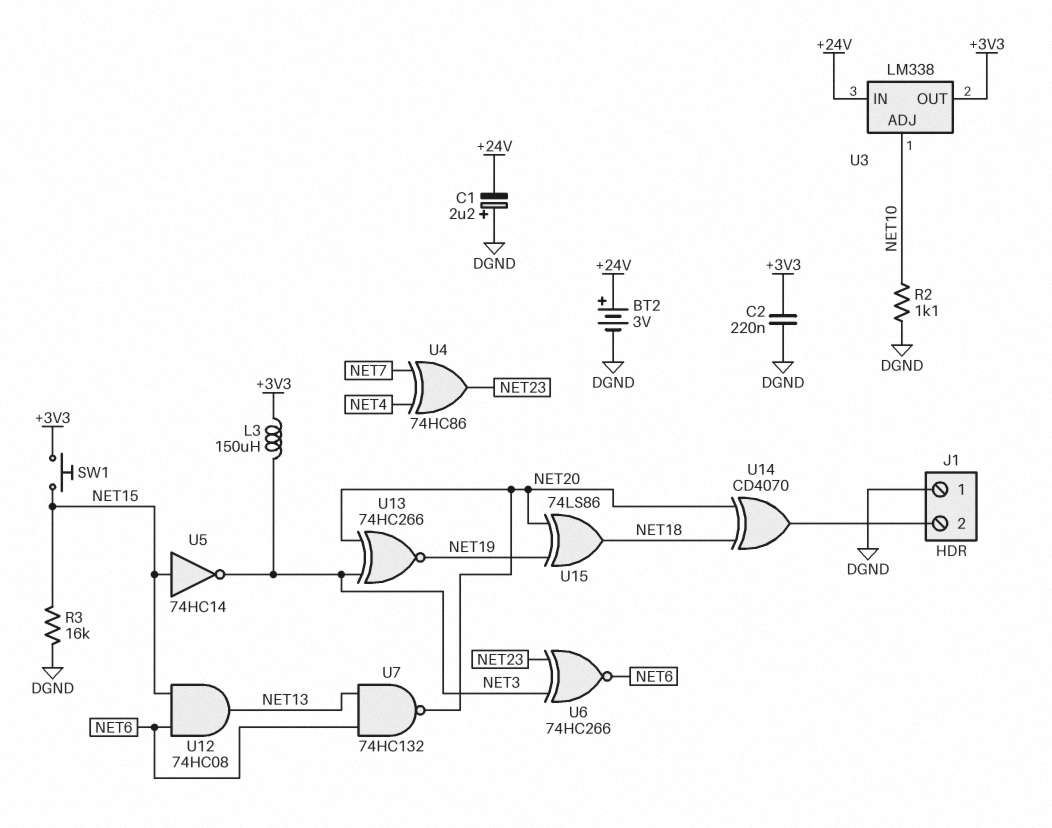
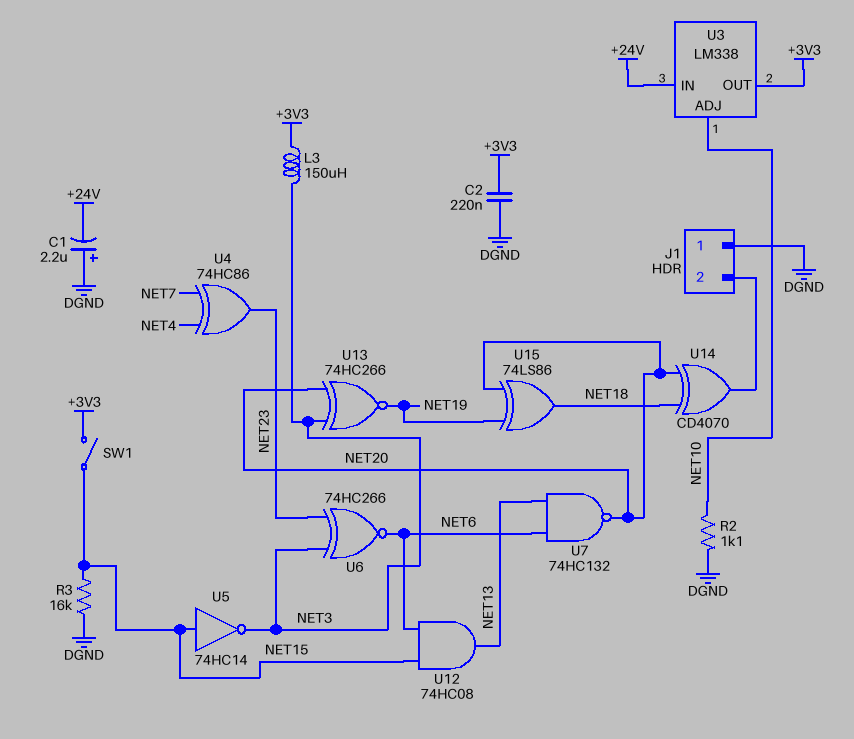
BT2: 3V (plus +24V, minus DGND) -> none
SW1: button (+3V3, NET15) -> switch (+3V3, NET15)

